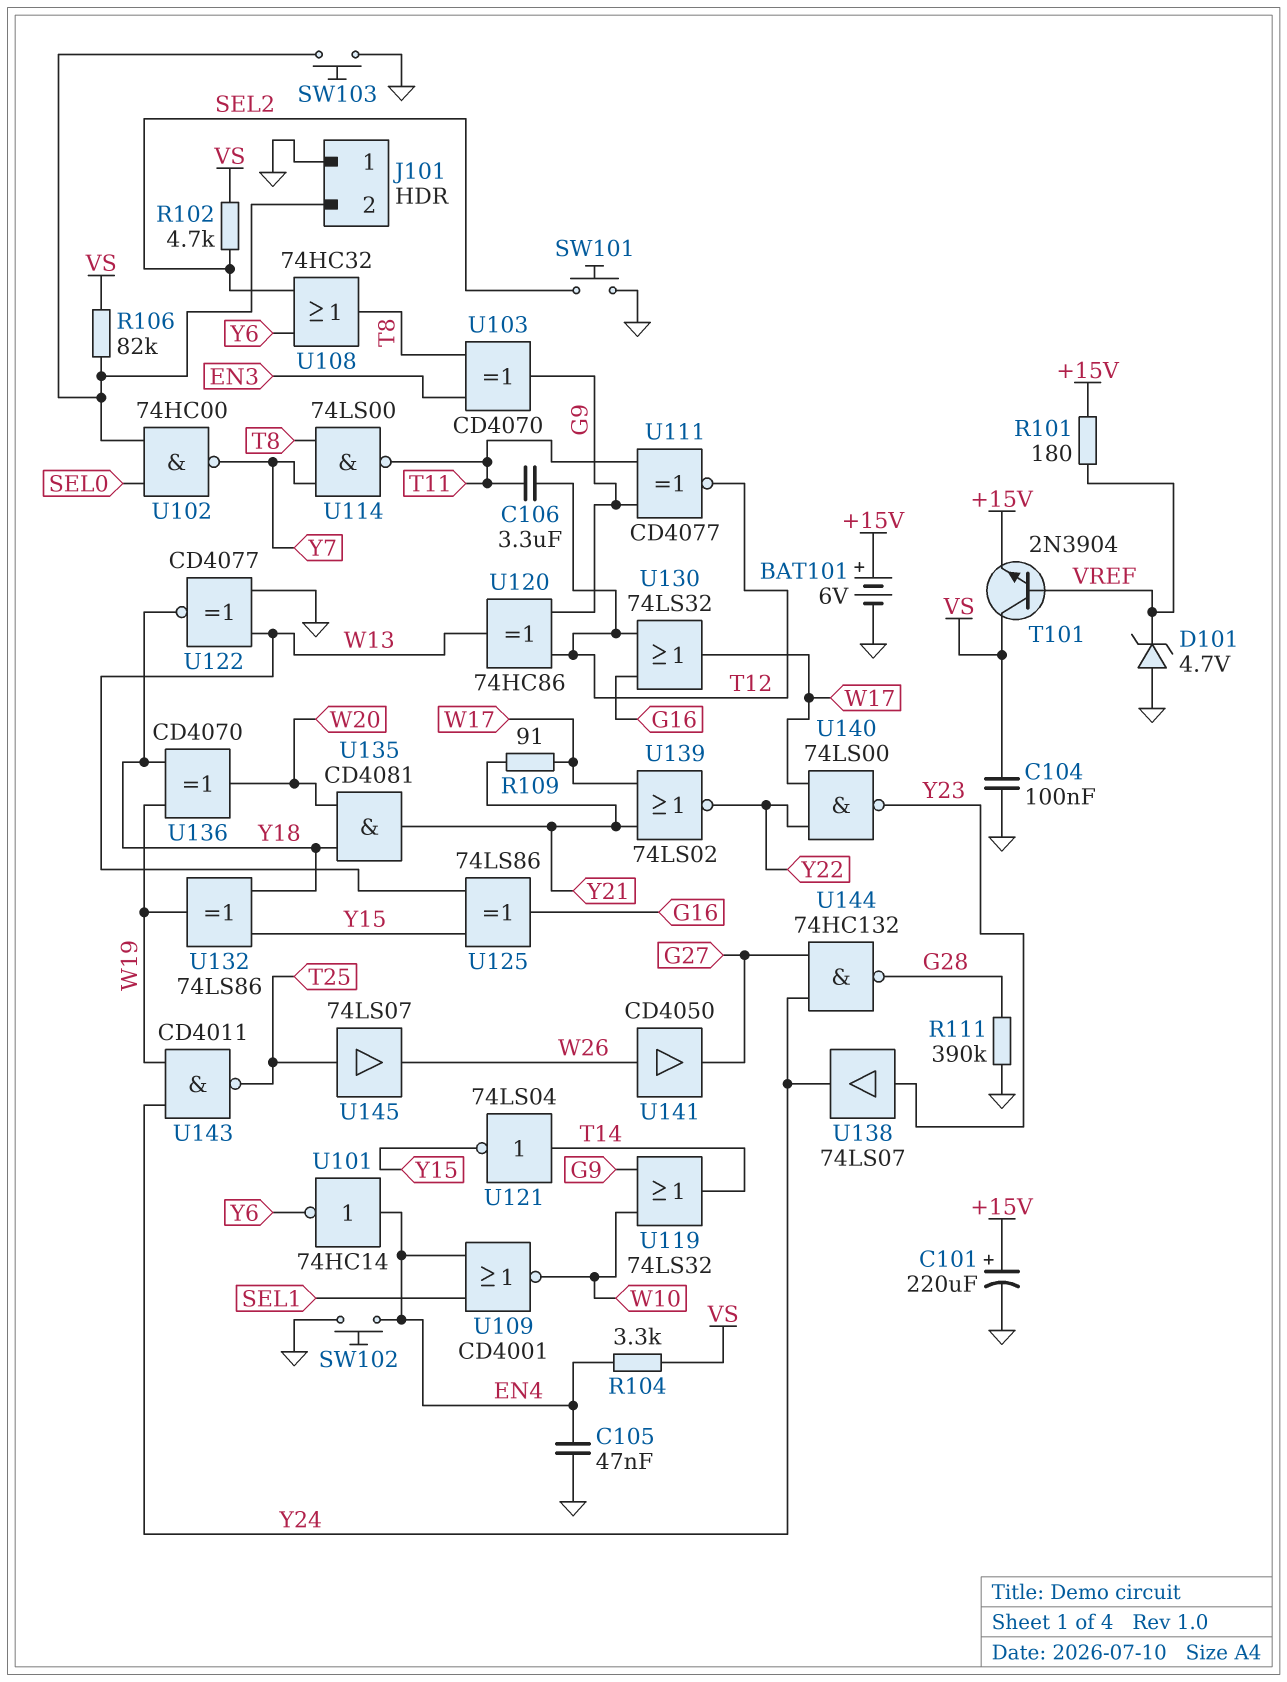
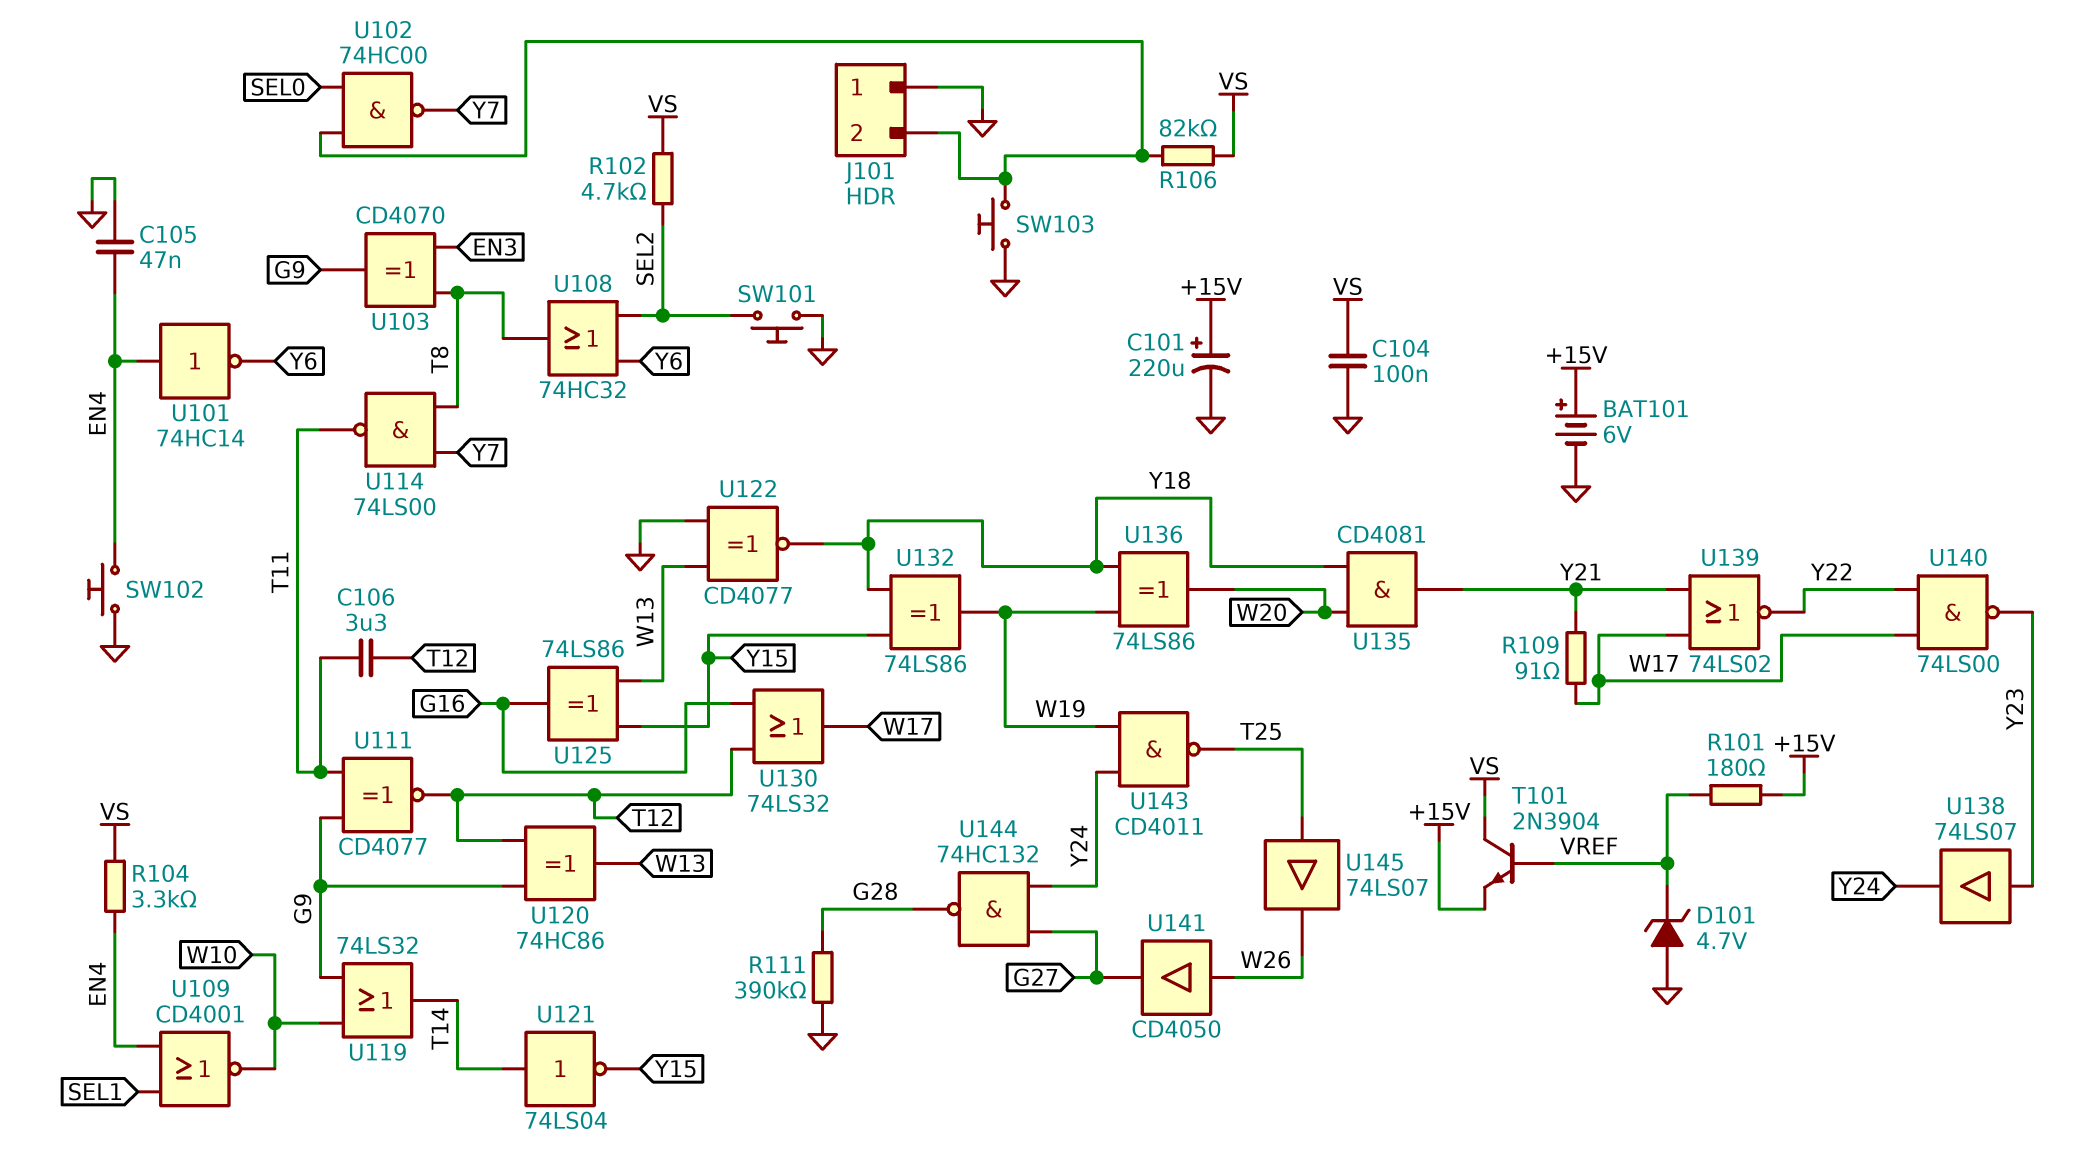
U136: XOR CD4070 (in W19, in Y18, out W20) -> XOR 74LS86 (in W19, in Y18, out W20)

